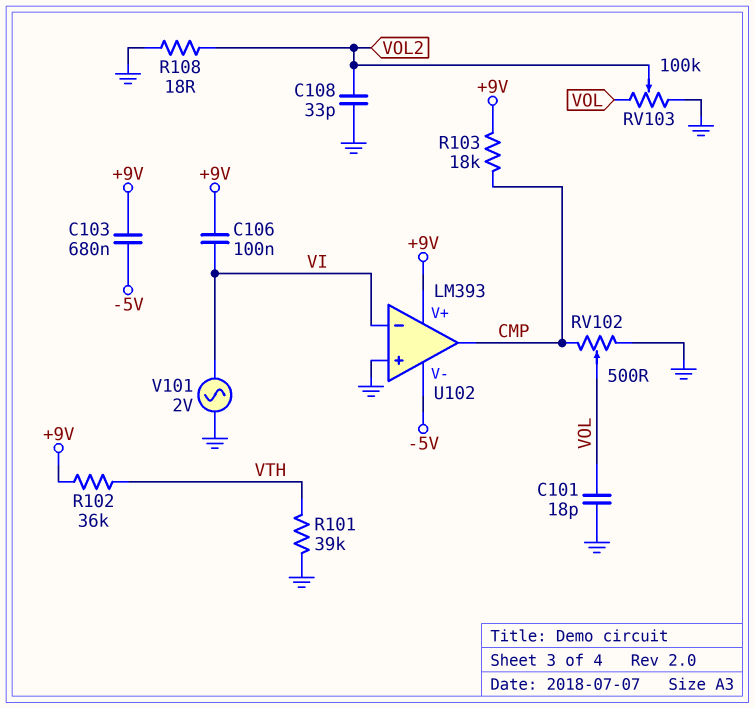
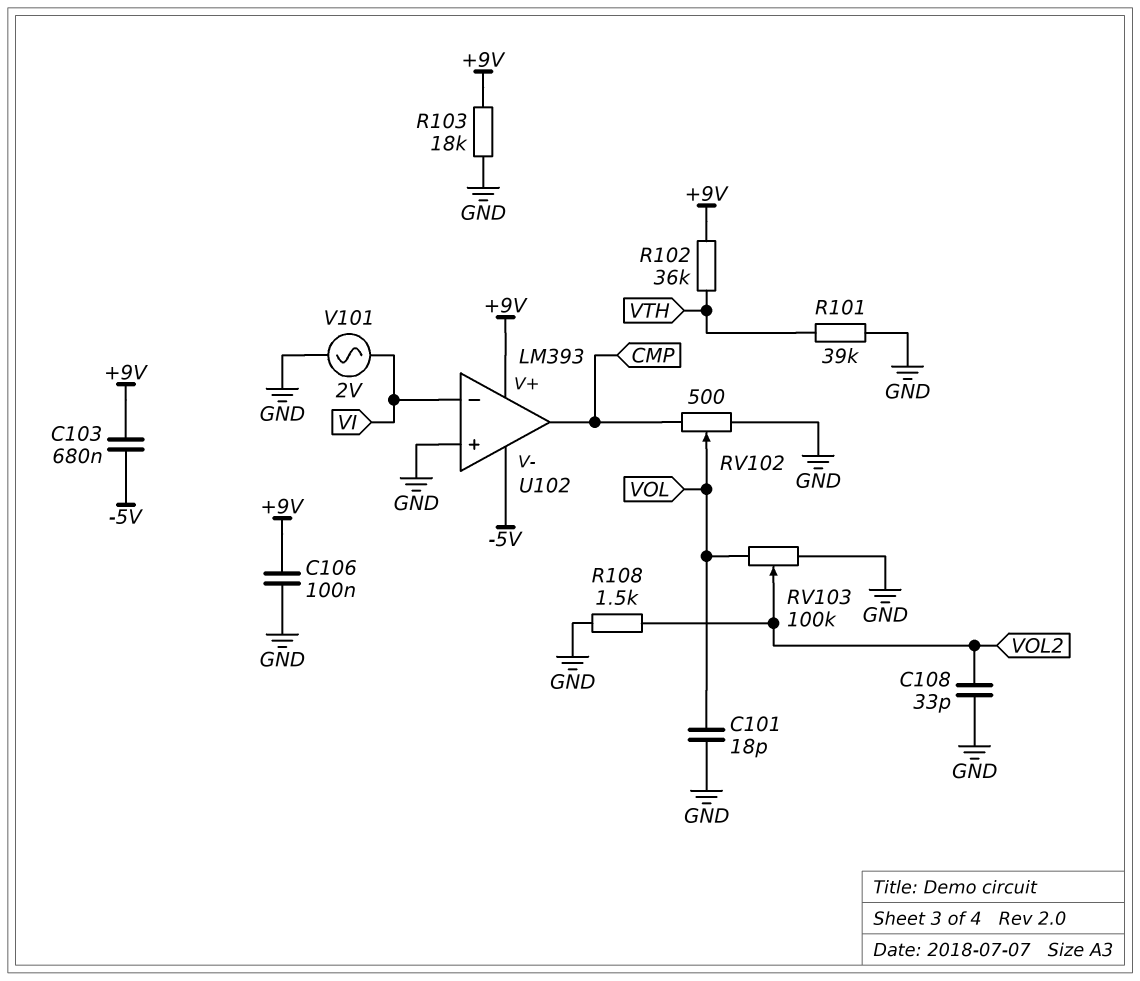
C106: 100nF (+9V, VI) -> 100nF (+9V, GND)
R103: 18k (+9V, CMP) -> 18k (+9V, GND)
R108: 18 (GND, VOL2) -> 1.5k (GND, VOL2)

